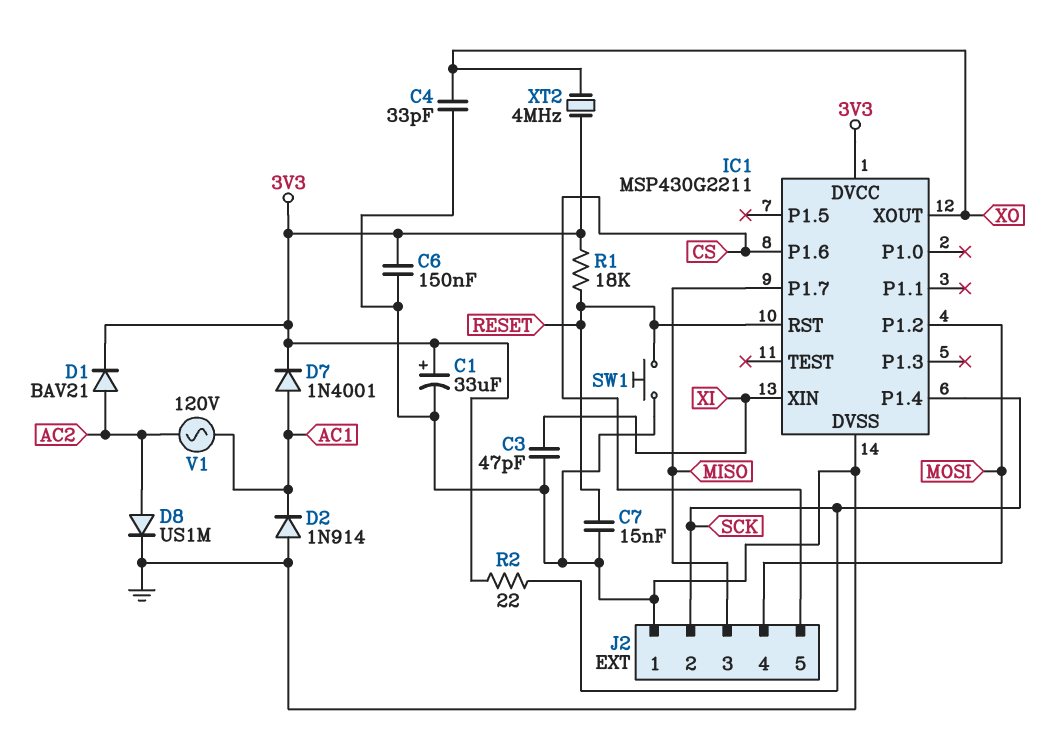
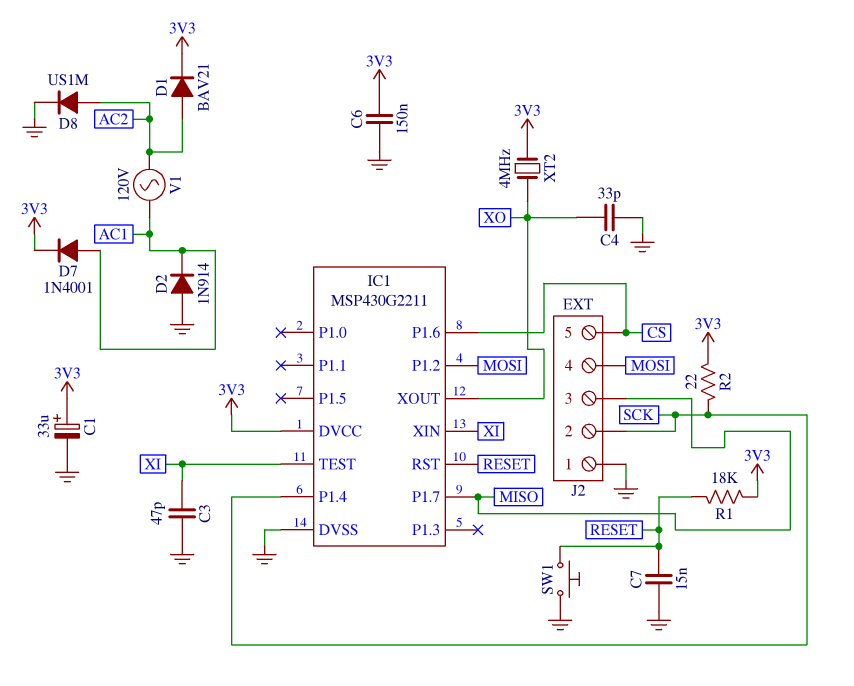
IC1 pin TEST: none -> XI

